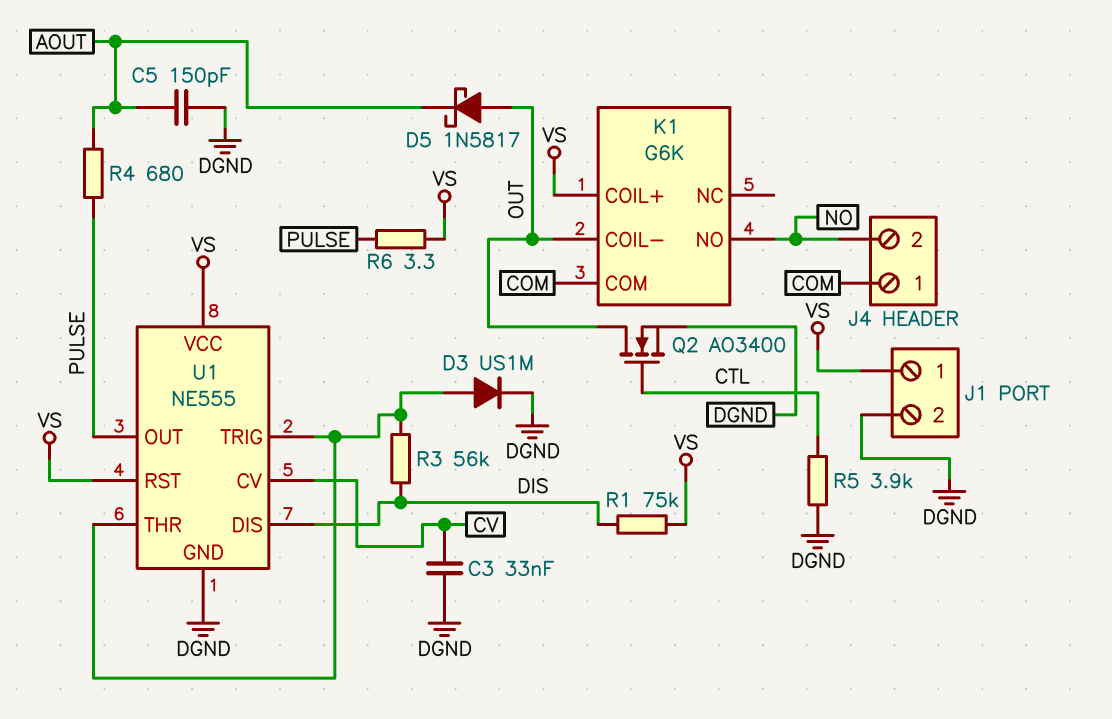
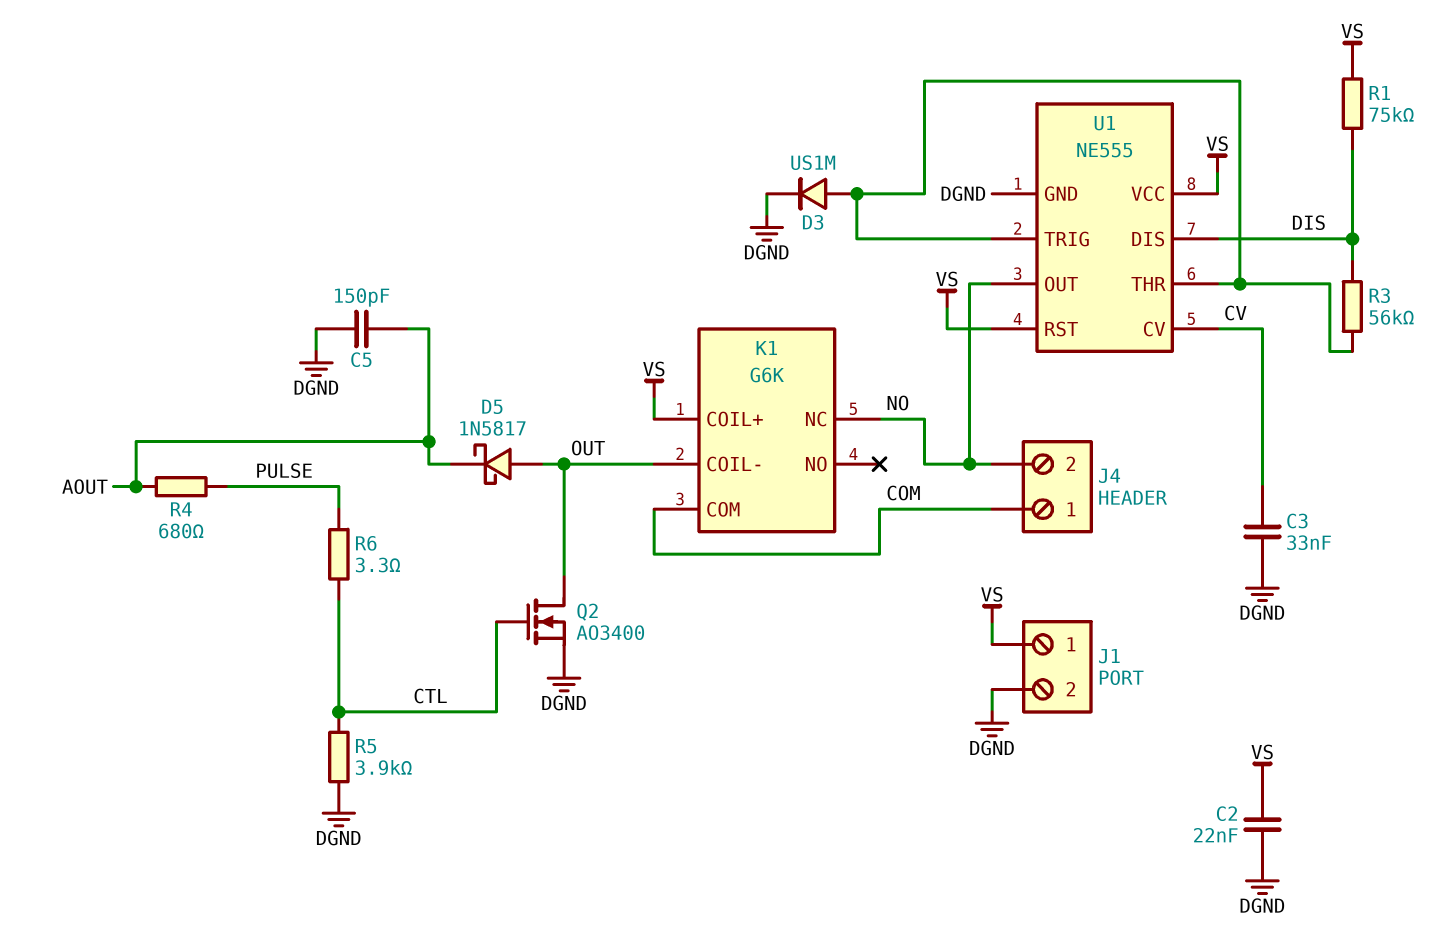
C2: none -> 22nF (DGND, VS)
K1 pin NC: none -> NO
K1 pin NO: NO -> none
R6: 3.3 (PULSE, VS) -> 3.3 (CTL, PULSE)
U1 pin OUT: PULSE -> NO

